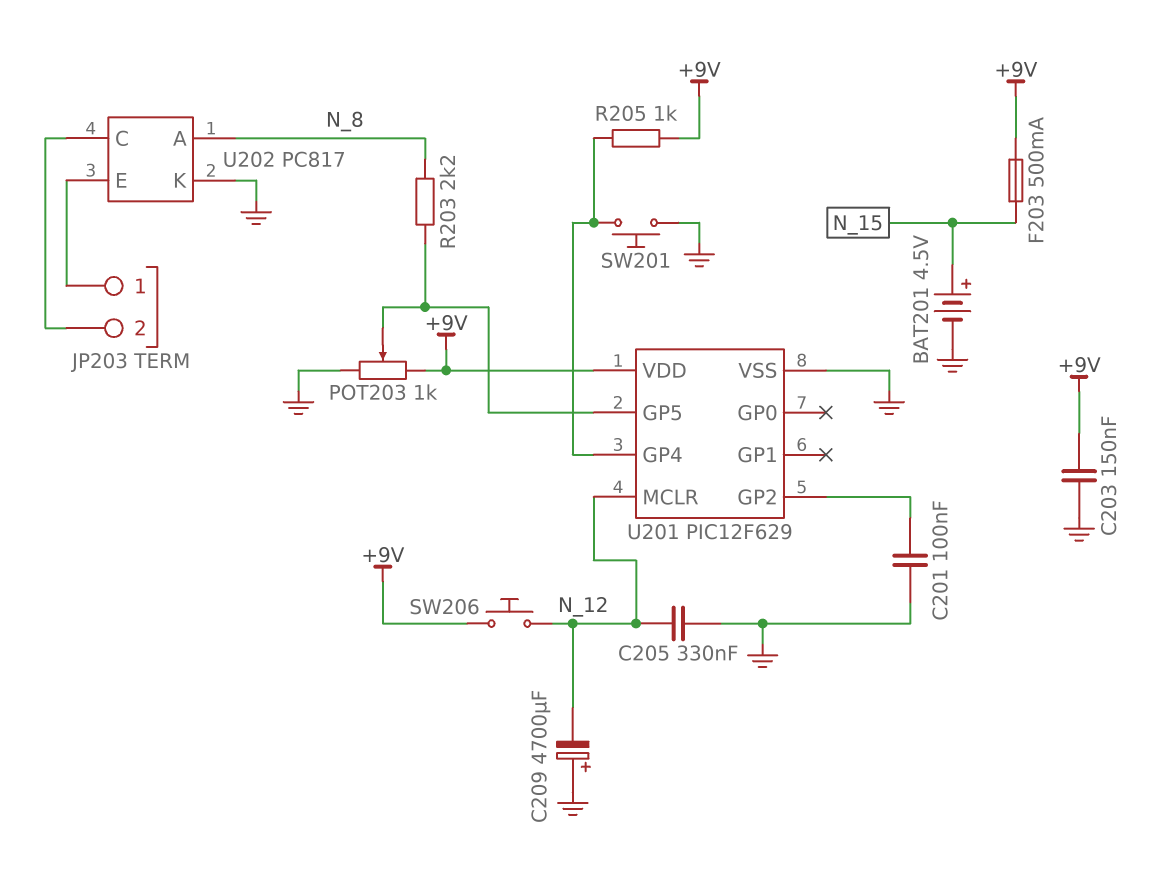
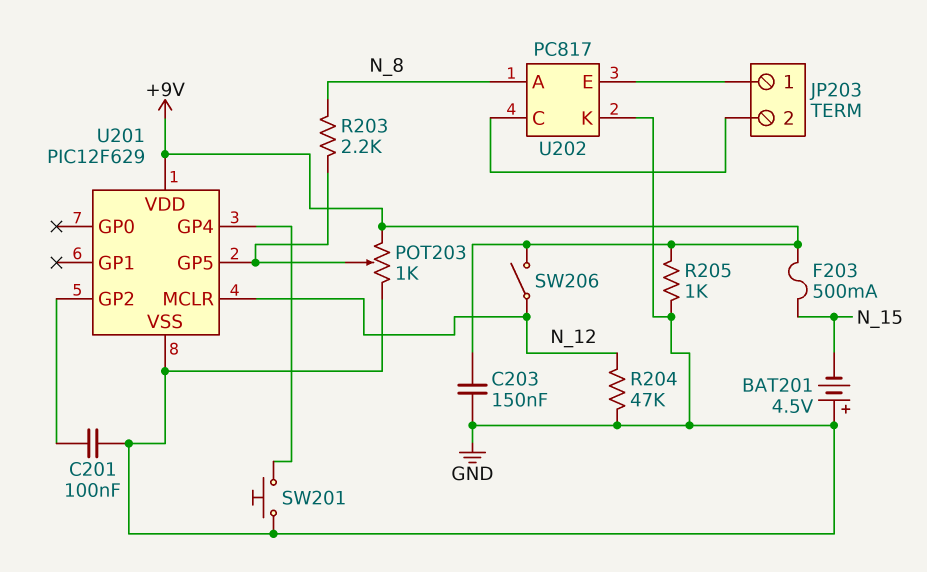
BAT201: 4.5V (plus N_15, minus GND) -> 4.5V (plus GND, minus N_15)
C205: 330nF (GND, N_12) -> none
C209: 4700uF (plus GND, minus N_12) -> none
R204: none -> 47k (GND, N_12)
R205: 1k (+9V, U201/GP4) -> 1k (+9V, GND)
SW206: button (+9V, N_12) -> switch (+9V, N_12)

